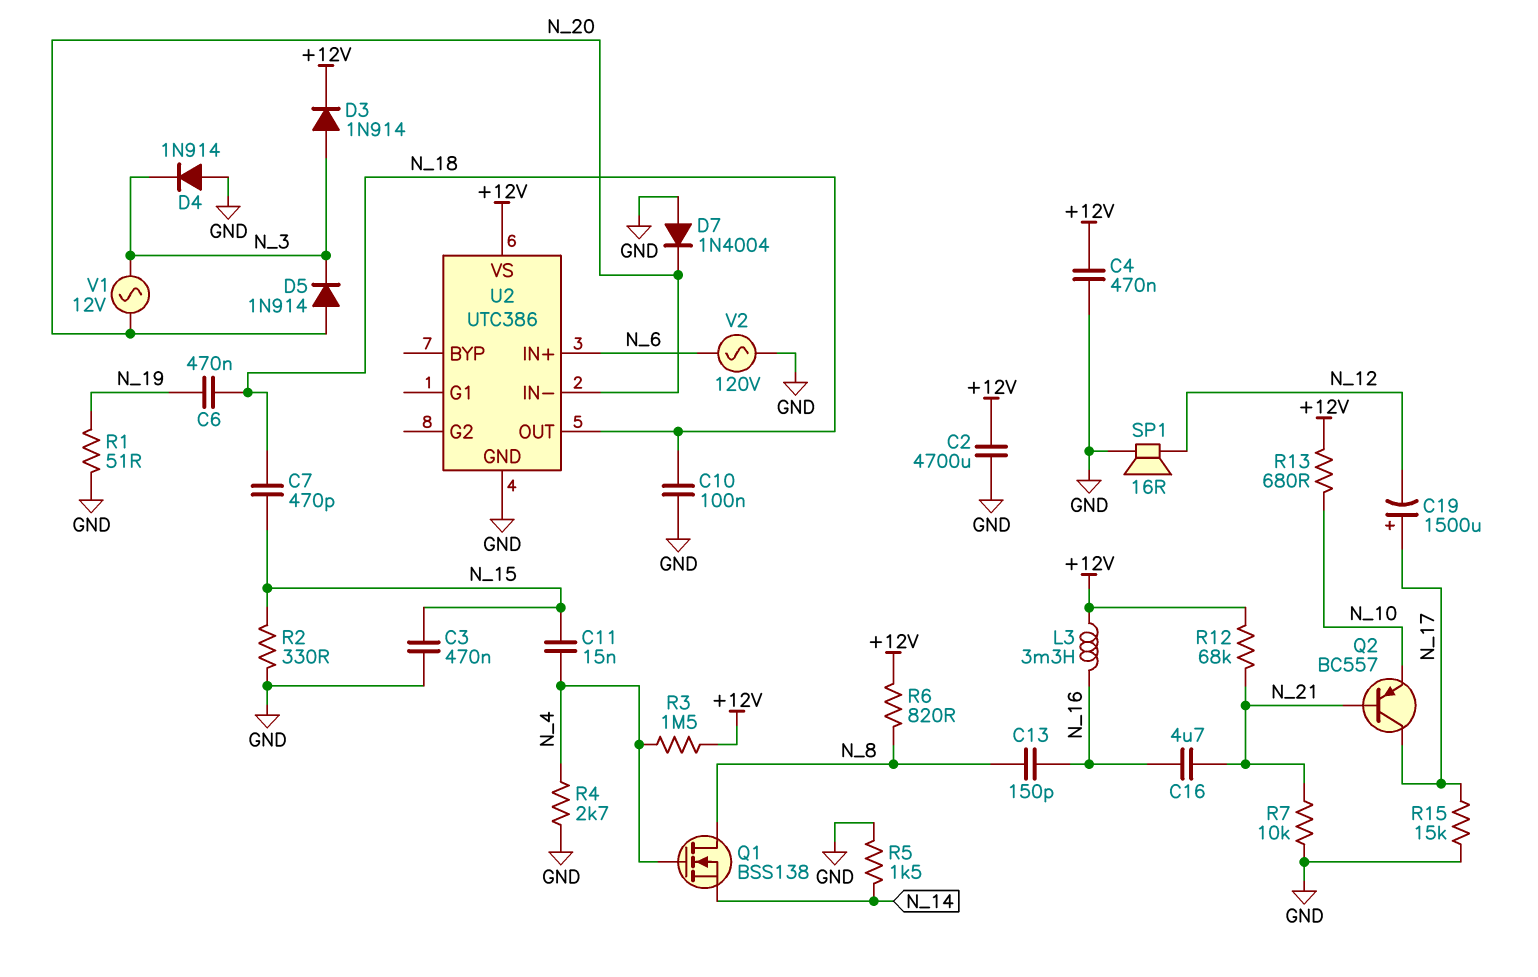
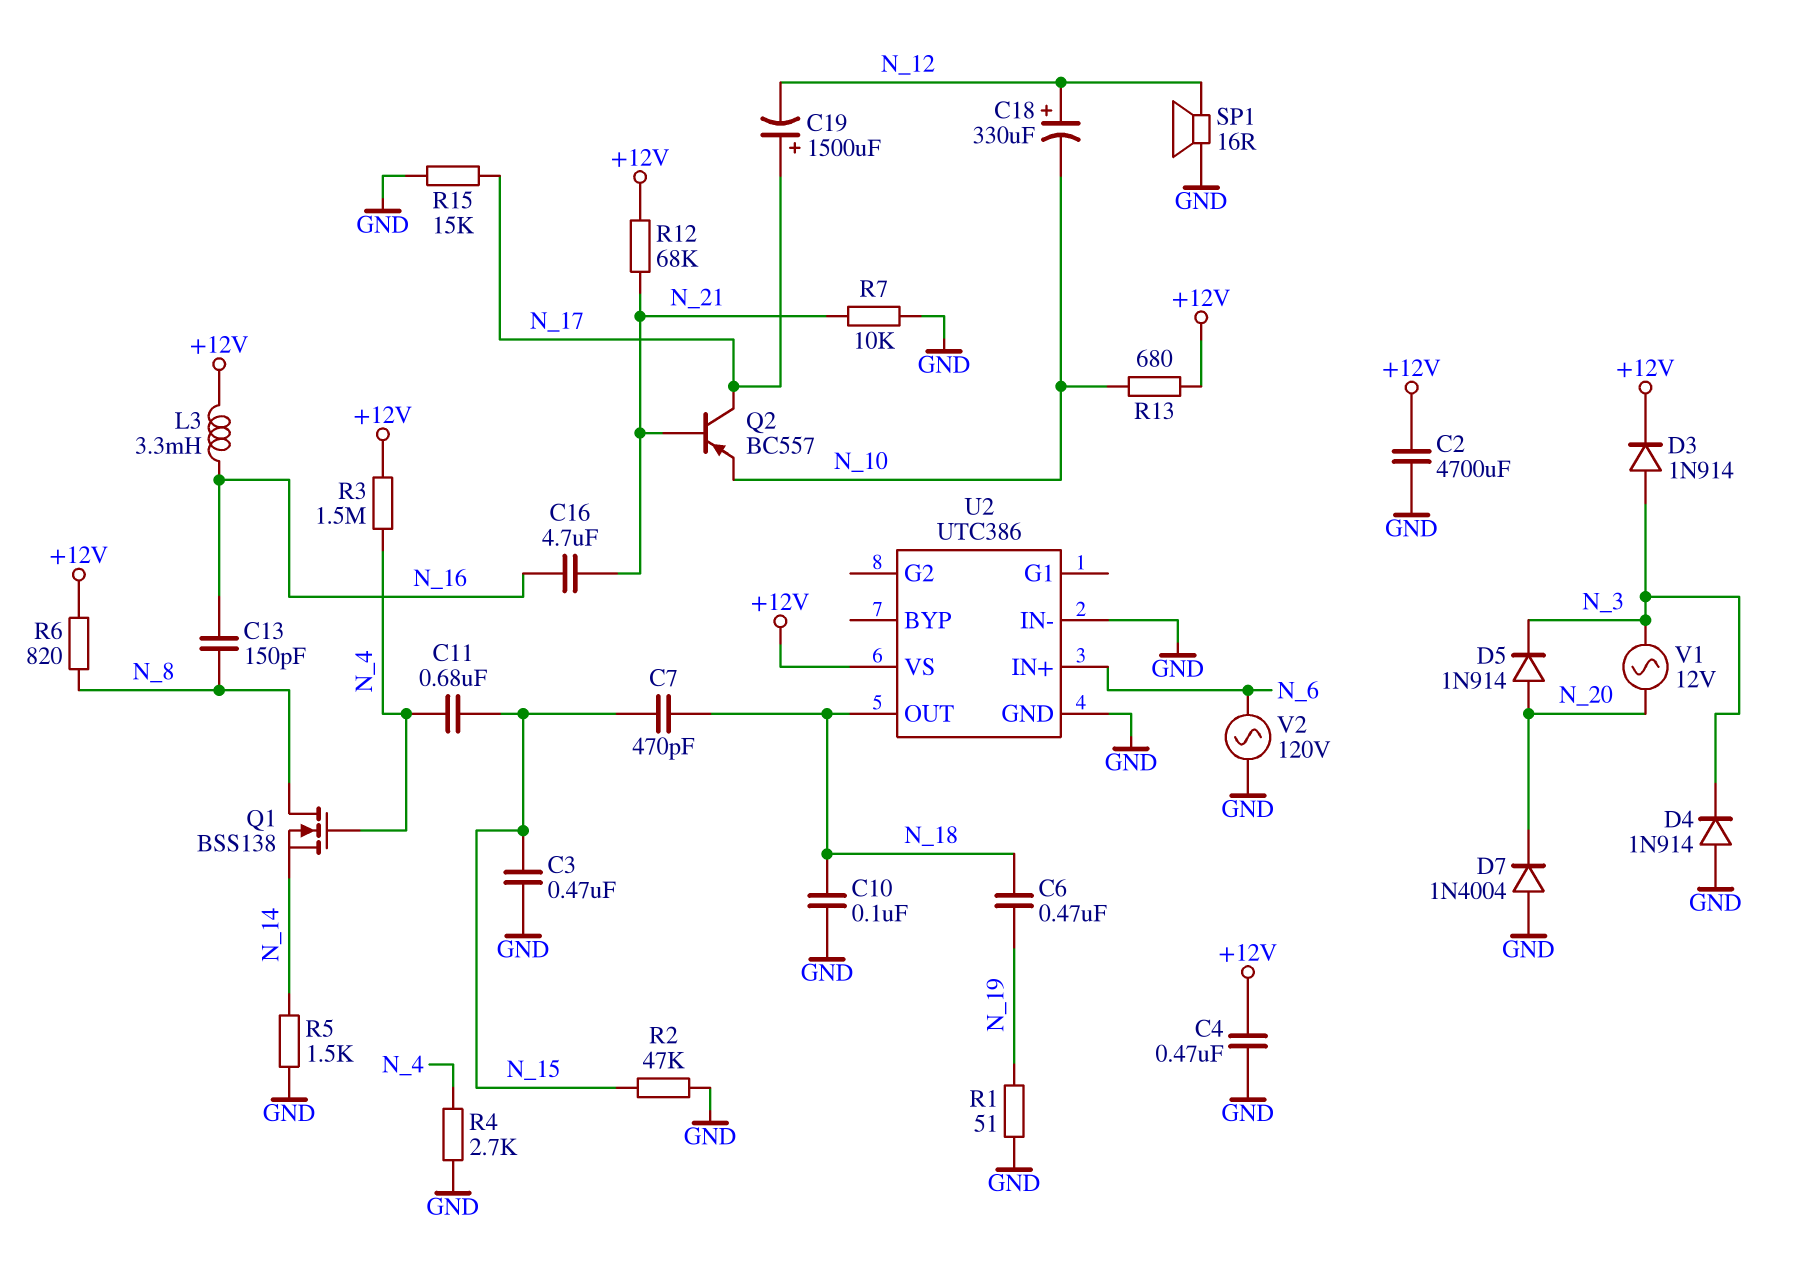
C11: 15nF (N_4, N_15) -> 680nF (N_4, N_15)
C18: none -> 330uF (plus N_12, minus N_10)
R2: 330 (GND, N_15) -> 47k (GND, N_15)
U2 pin IN-: N_20 -> GND

